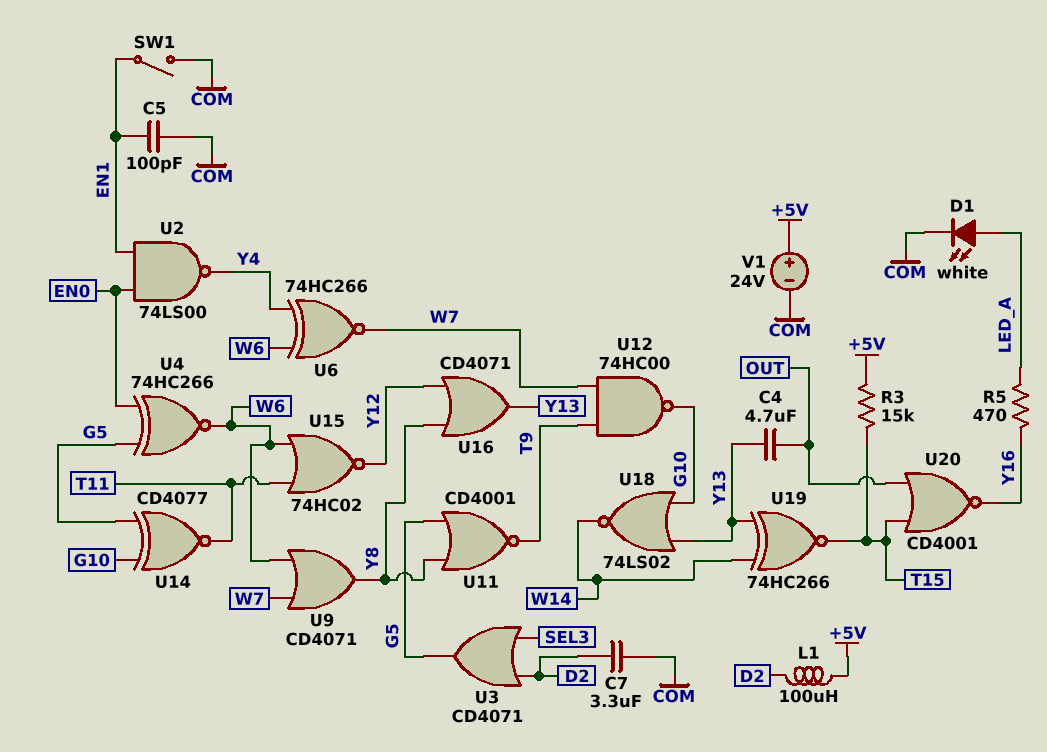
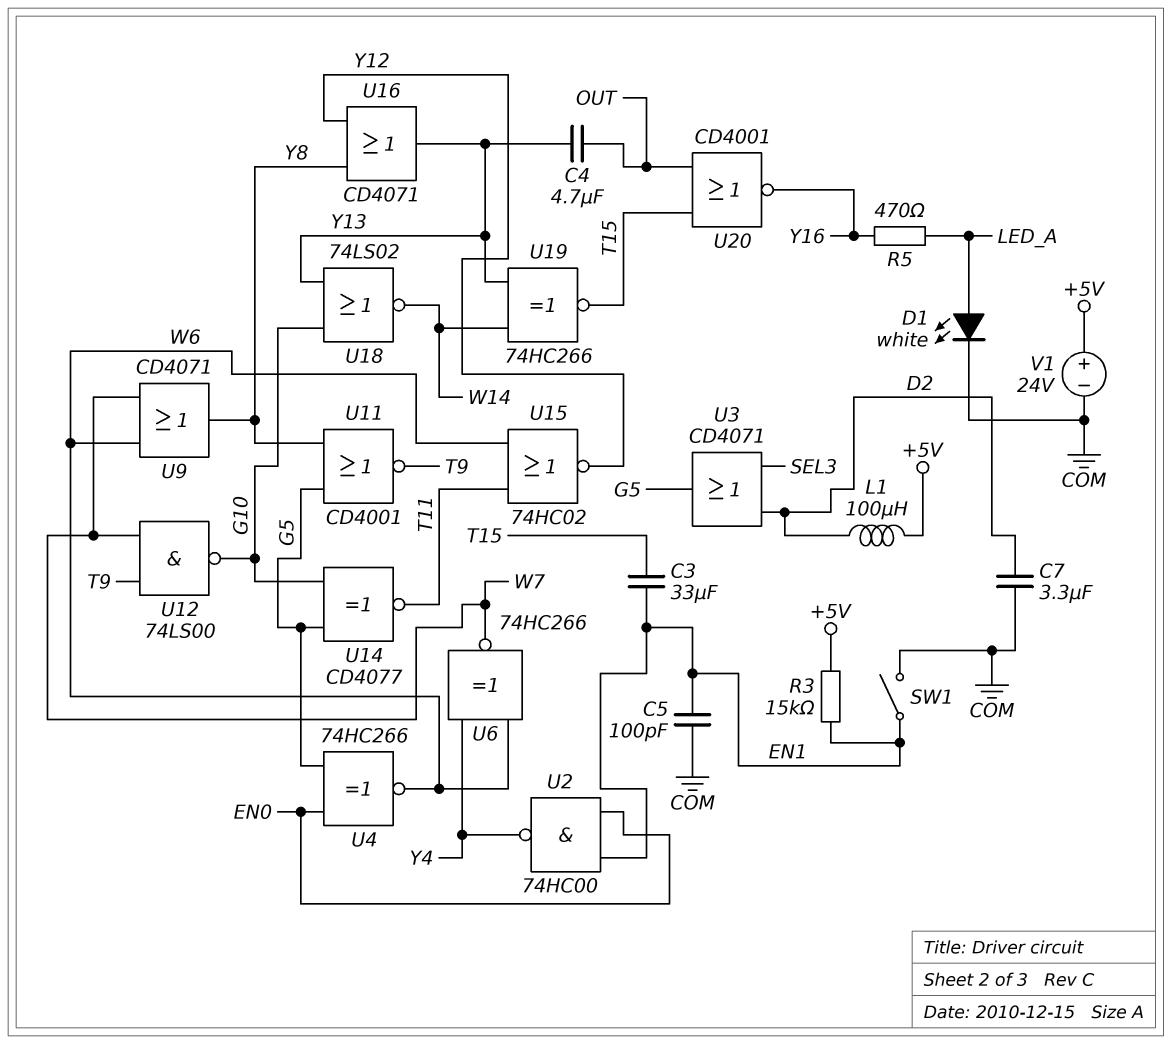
C3: none -> 33uF (EN1, T15)
R3: 15k (+5V, T15) -> 15k (+5V, EN1)
U2: NAND 74LS00 (in EN0, in EN1, out Y4) -> NAND 74HC00 (in EN0, in EN1, out Y4)
U12: NAND 74HC00 (in T9, in W7, out G10) -> NAND 74LS00 (in T9, in W7, out G10)

